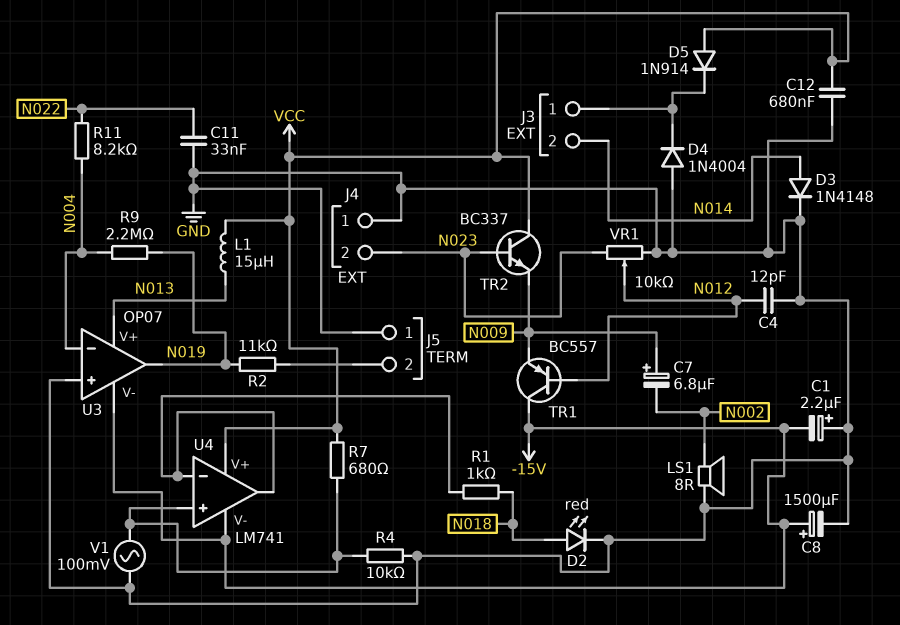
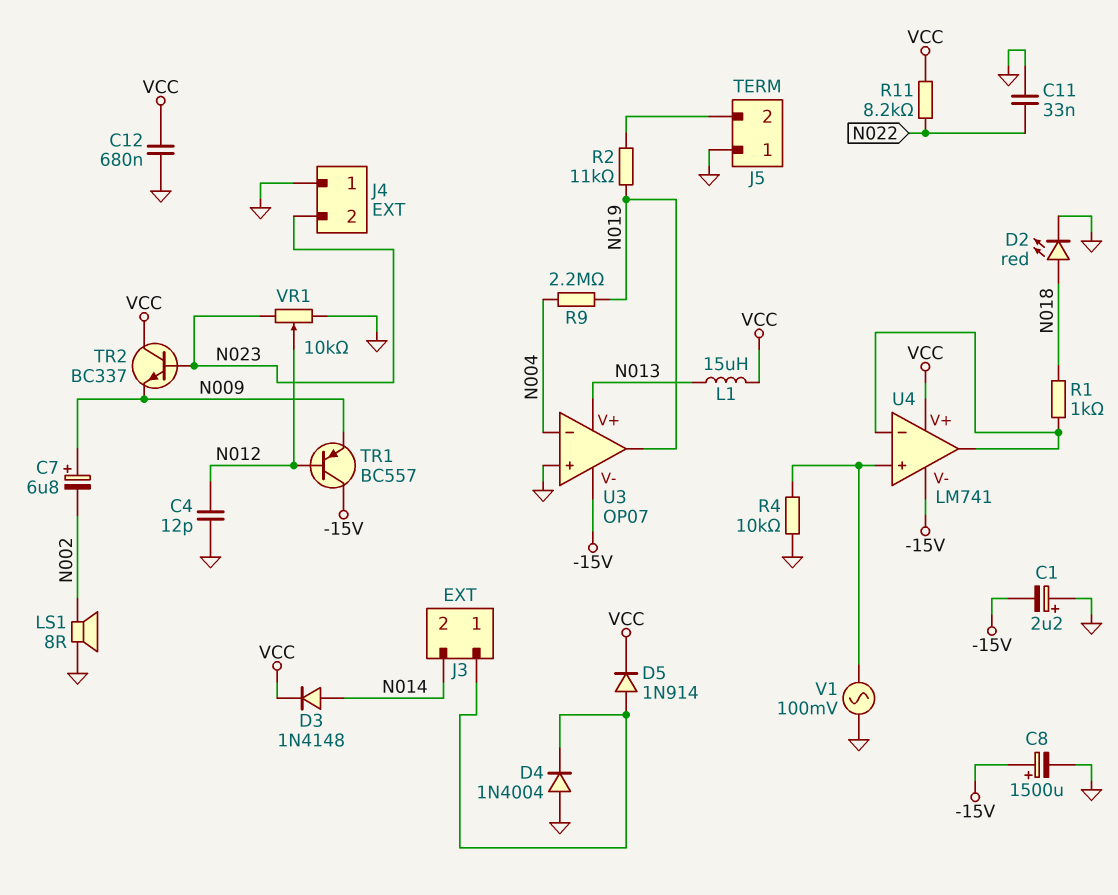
D3: diode 1N4148 (A N014, K GND) -> diode 1N4148 (A N014, K VCC)
D5: diode 1N914 (A VCC, K J3/1) -> diode 1N914 (A J3/1, K VCC)
R7: 680 (U4/in+, VCC) -> none
R11: 8.2k (N004, N022) -> 8.2k (N022, VCC)

